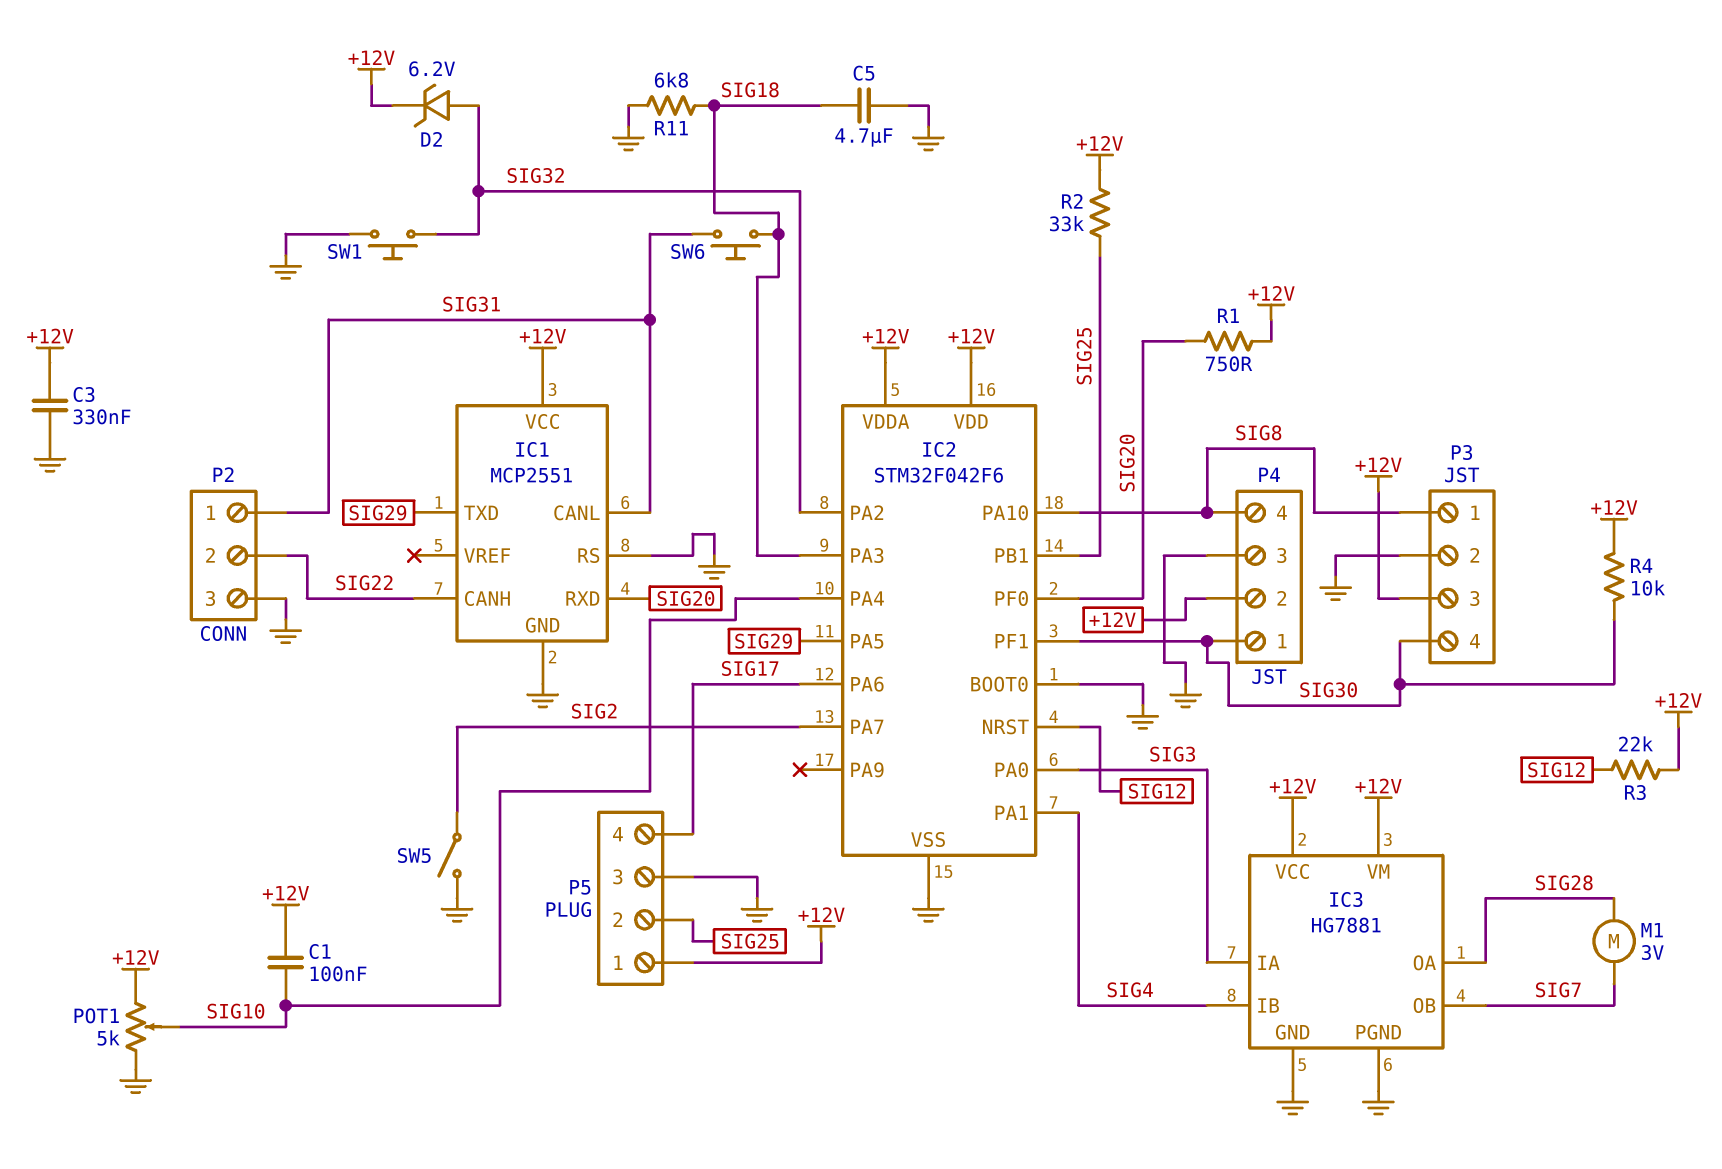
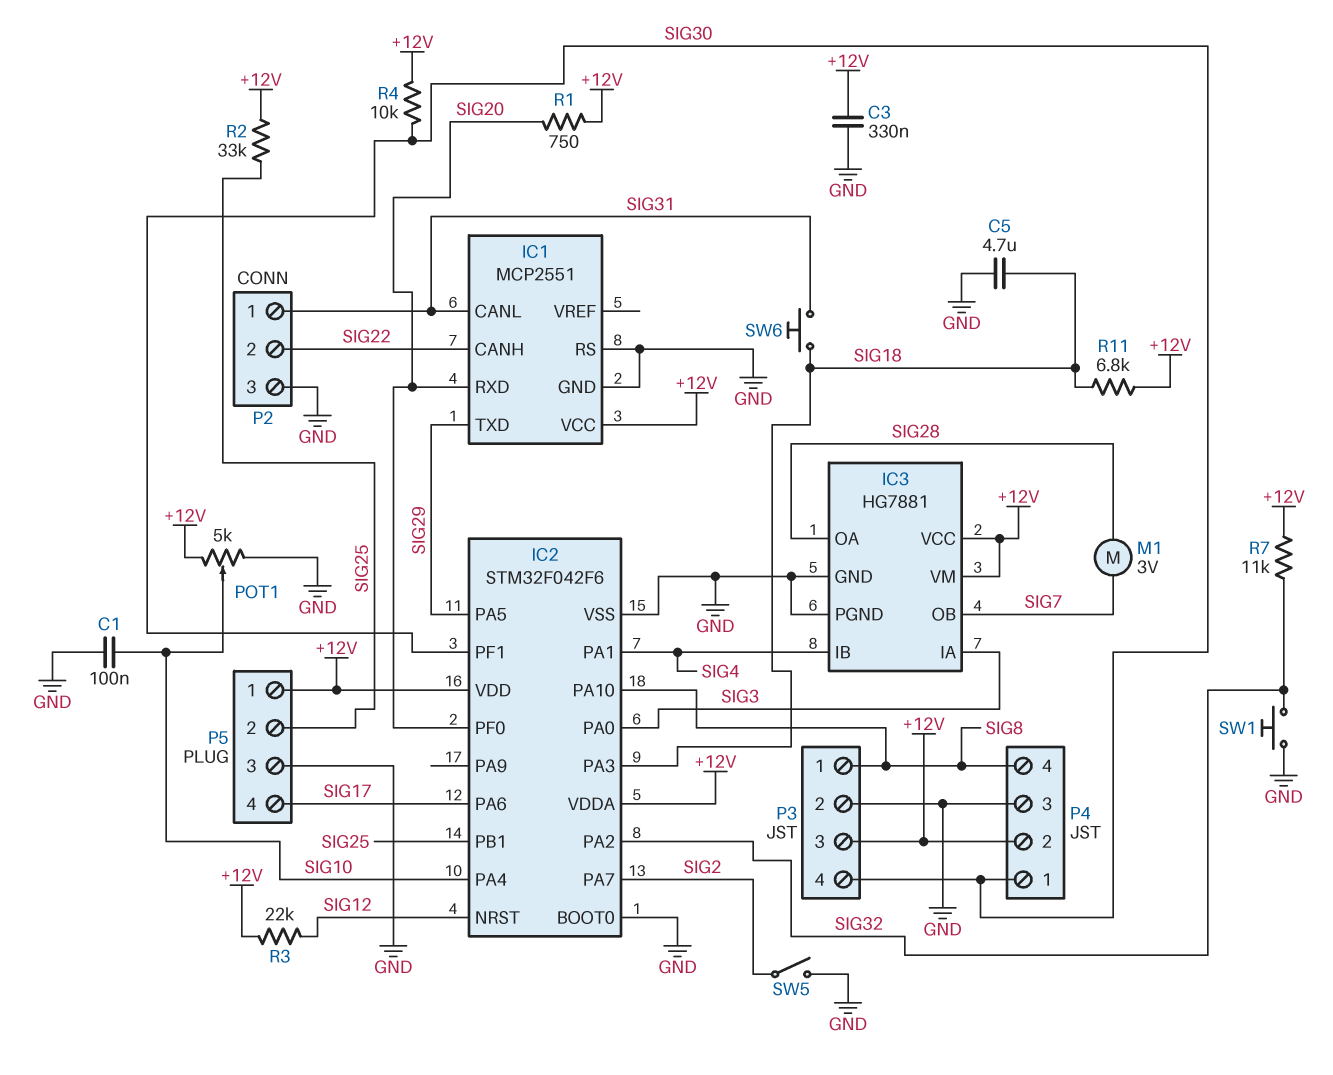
C1: 100nF (+12V, SIG10) -> 100nF (GND, SIG10)
D2: zener 6.2V (A SIG32, K +12V) -> none
R7: none -> 11k (+12V, SIG32)
R11: 6.8k (GND, SIG18) -> 6.8k (+12V, SIG18)

